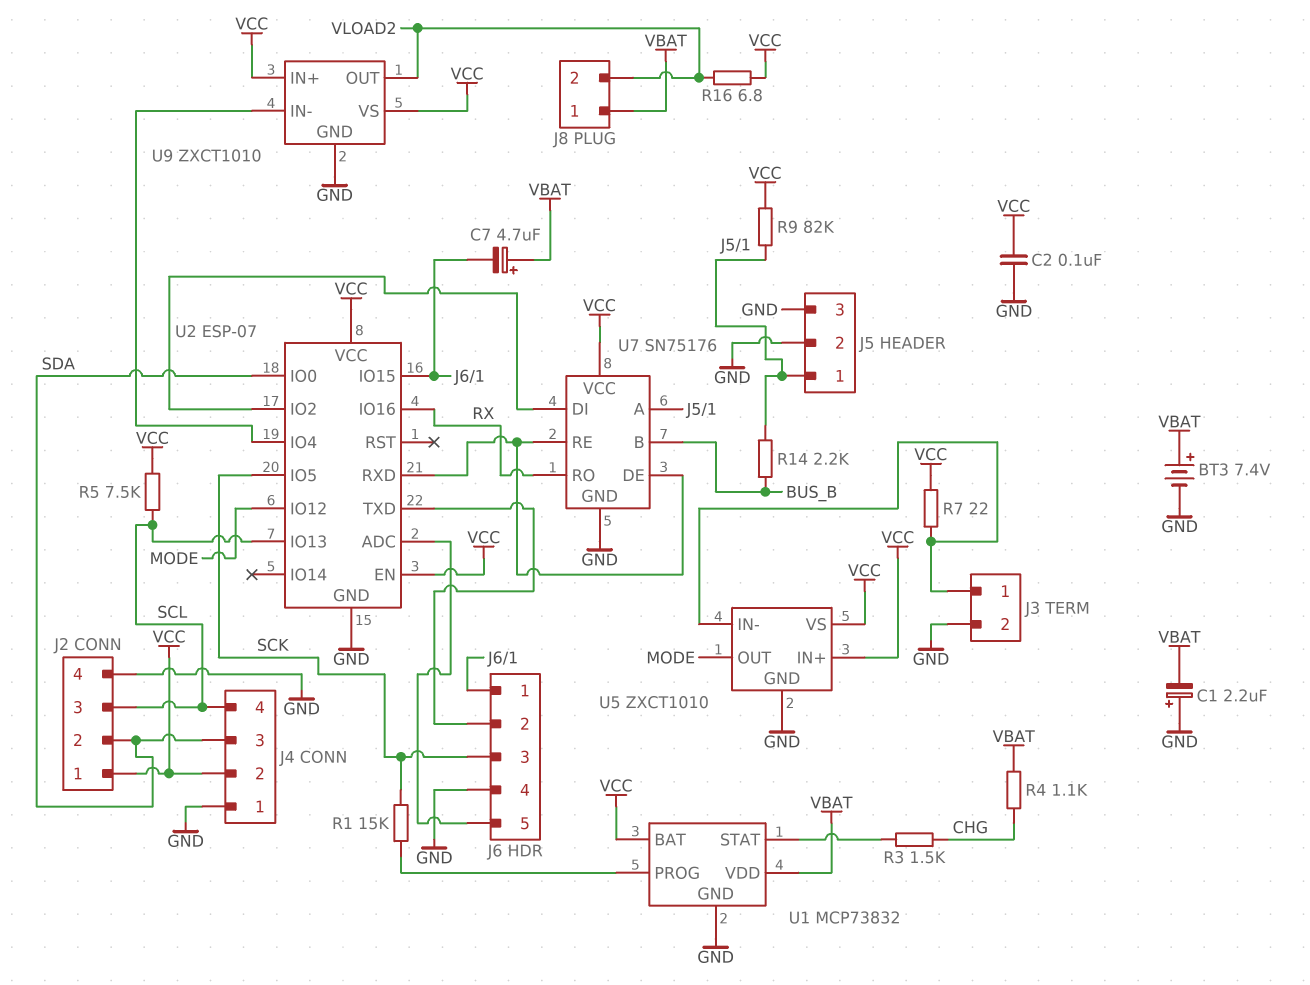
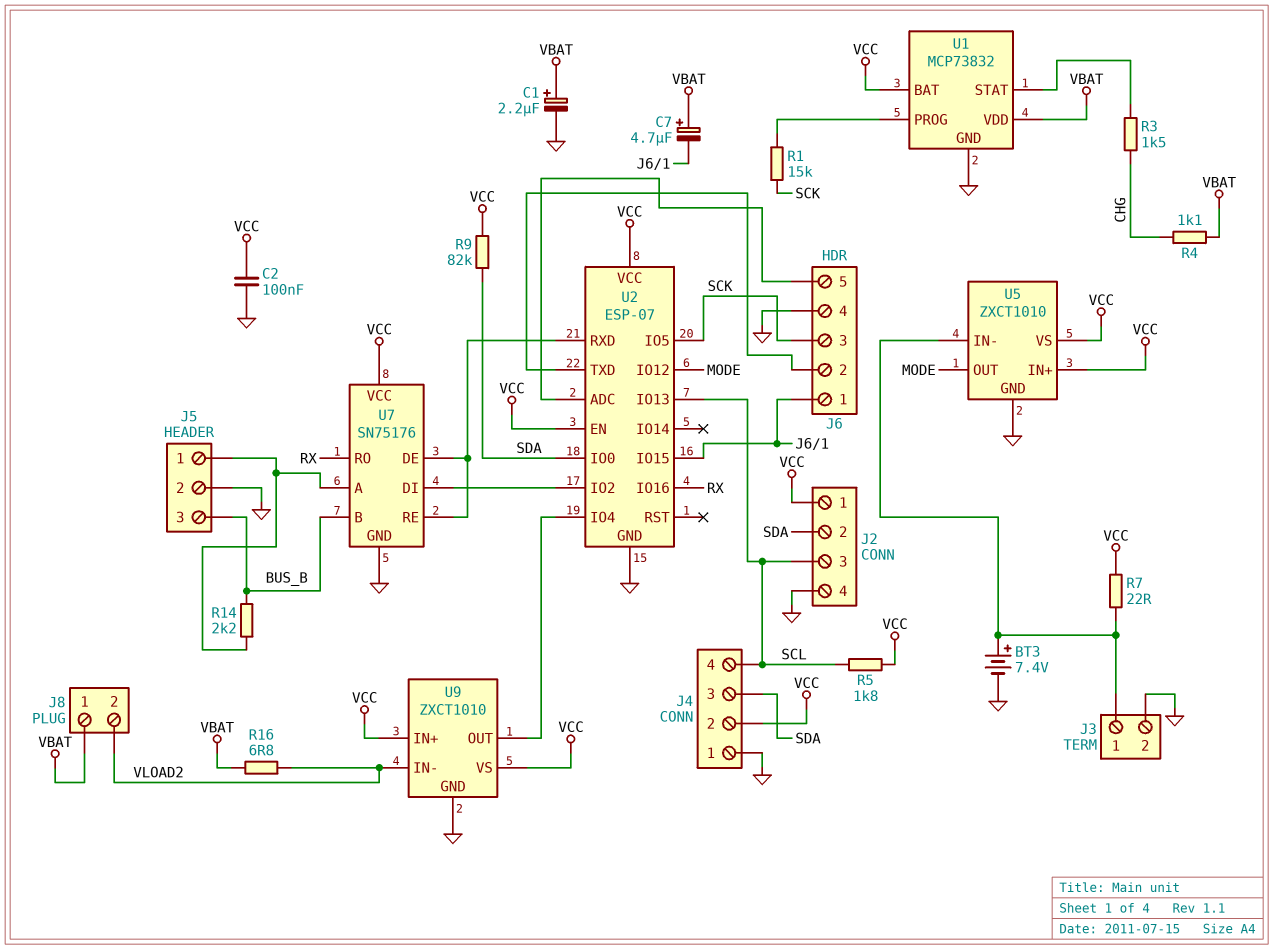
BT3: 7.4V (plus VBAT, minus GND) -> 7.4V (plus J3/1, minus GND)
C1: 2.2uF (plus GND, minus VBAT) -> 2.2uF (plus VBAT, minus GND)
J5 pin 3: GND -> BUS_B
R5: 7.5k (SCL, VCC) -> 1.8k (SCL, VCC)
R9: 82k (J5/1, VCC) -> 82k (SDA, VCC)
R16: 6.8 (VCC, VLOAD2) -> 6.8 (VBAT, VLOAD2)
U9 pin IN-: U2/IO4 -> VLOAD2
U9 pin OUT: VLOAD2 -> U2/IO4

